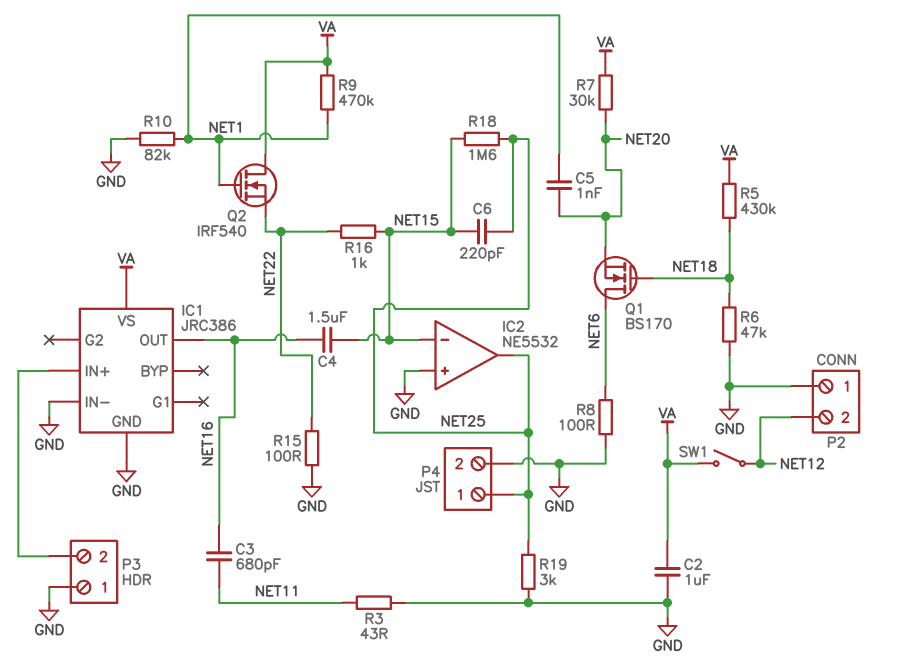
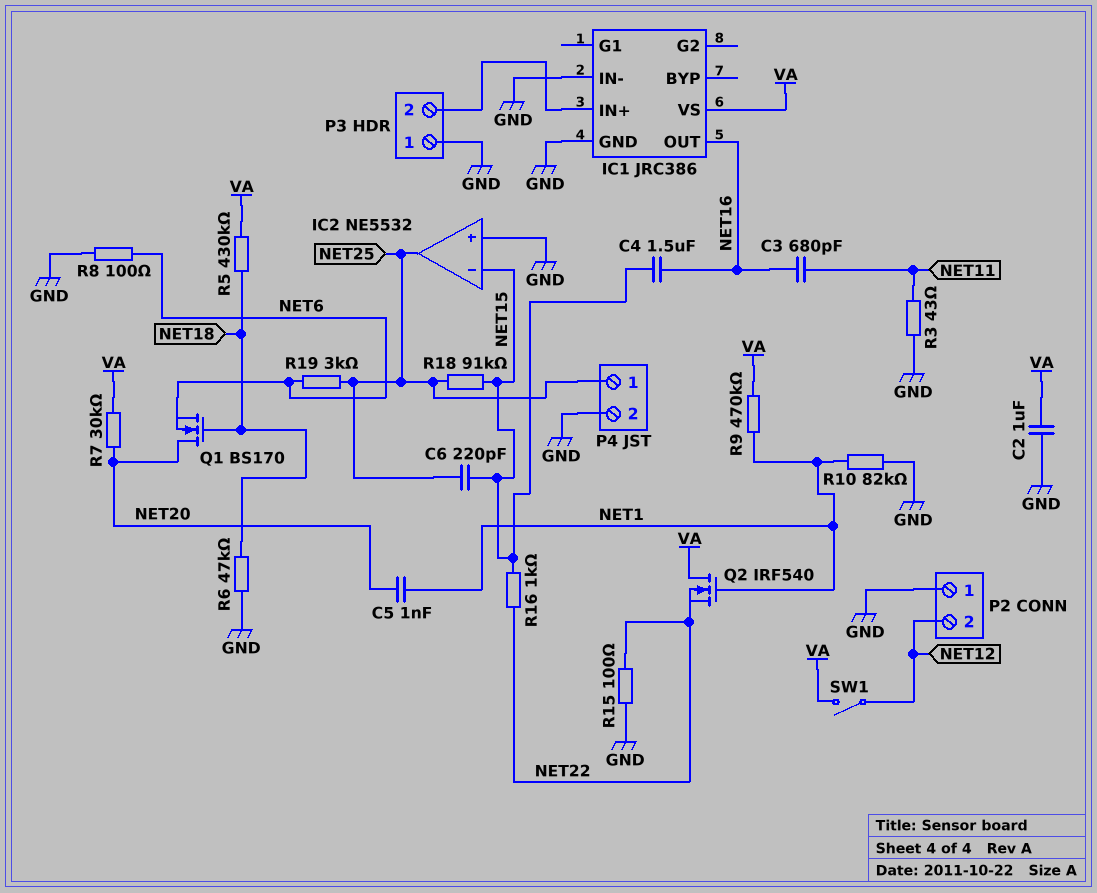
Q1: NMOS BS170 (G NET18, D NET6, S NET20) -> NMOS BS170 (G NET18, D NET20, S NET6)
R18: 1.6M (NET15, NET25) -> 91k (NET15, NET25)
R19: 3k (GND, NET25) -> 3k (NET6, NET25)

